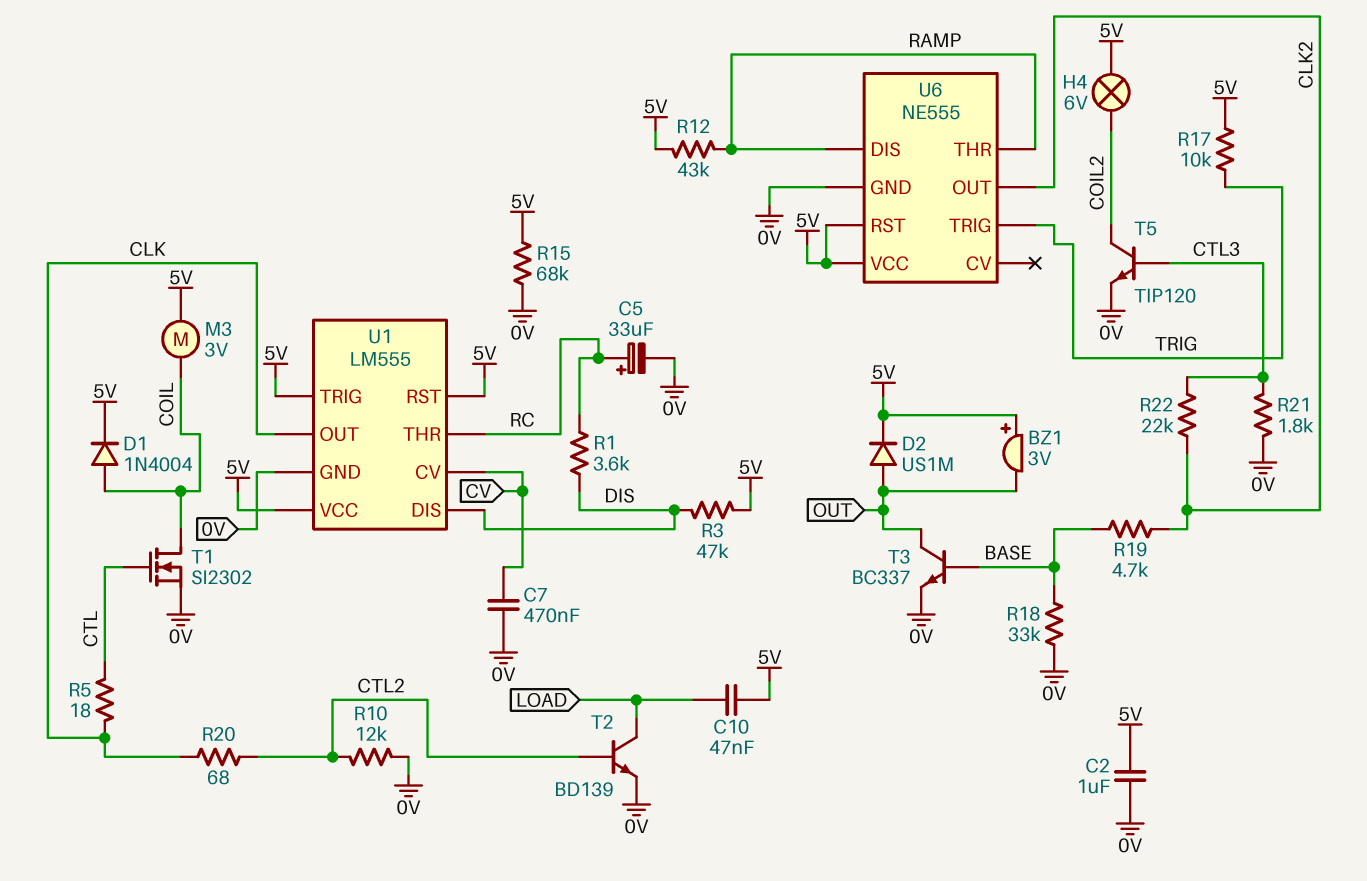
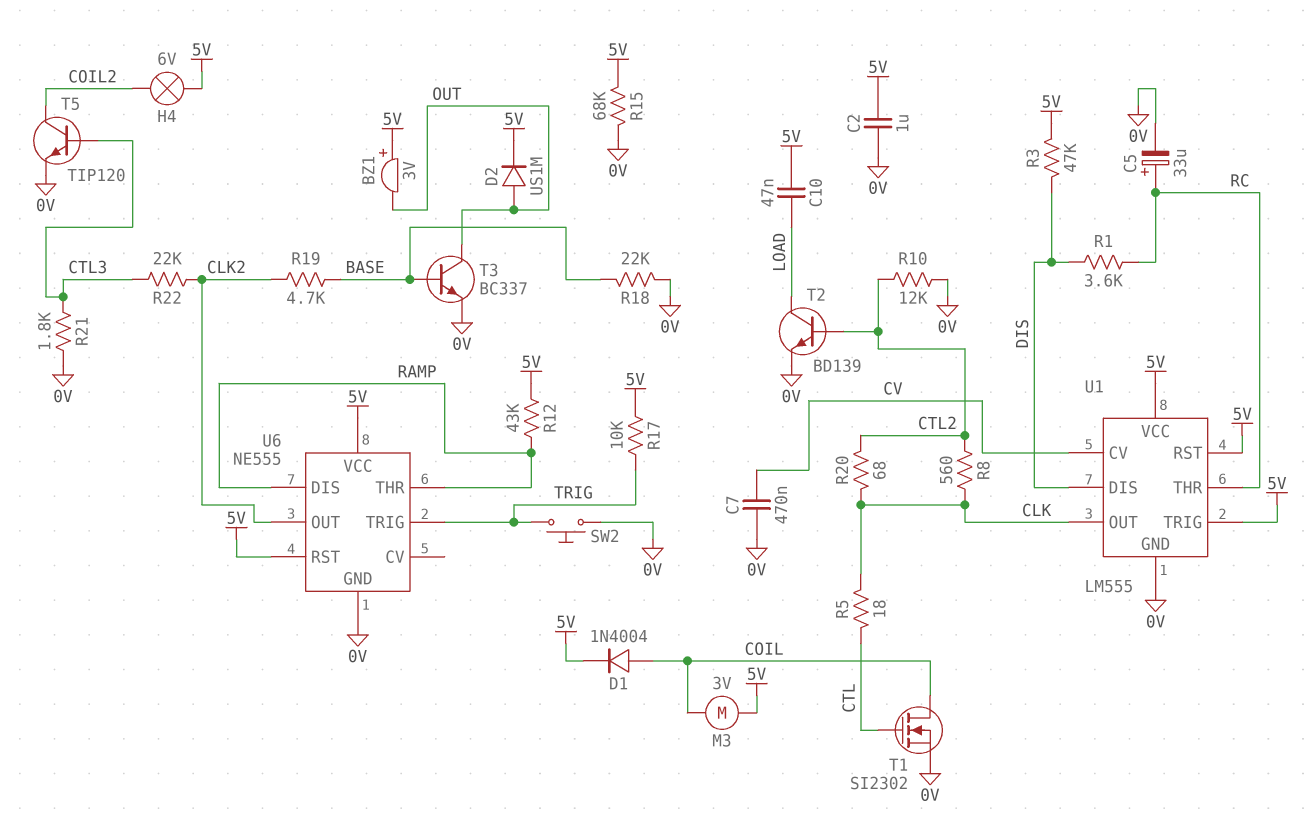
R8: none -> 560 (CLK, CTL2)
R18: 33k (0V, BASE) -> 22k (0V, BASE)
SW2: none -> button (0V, TRIG)

